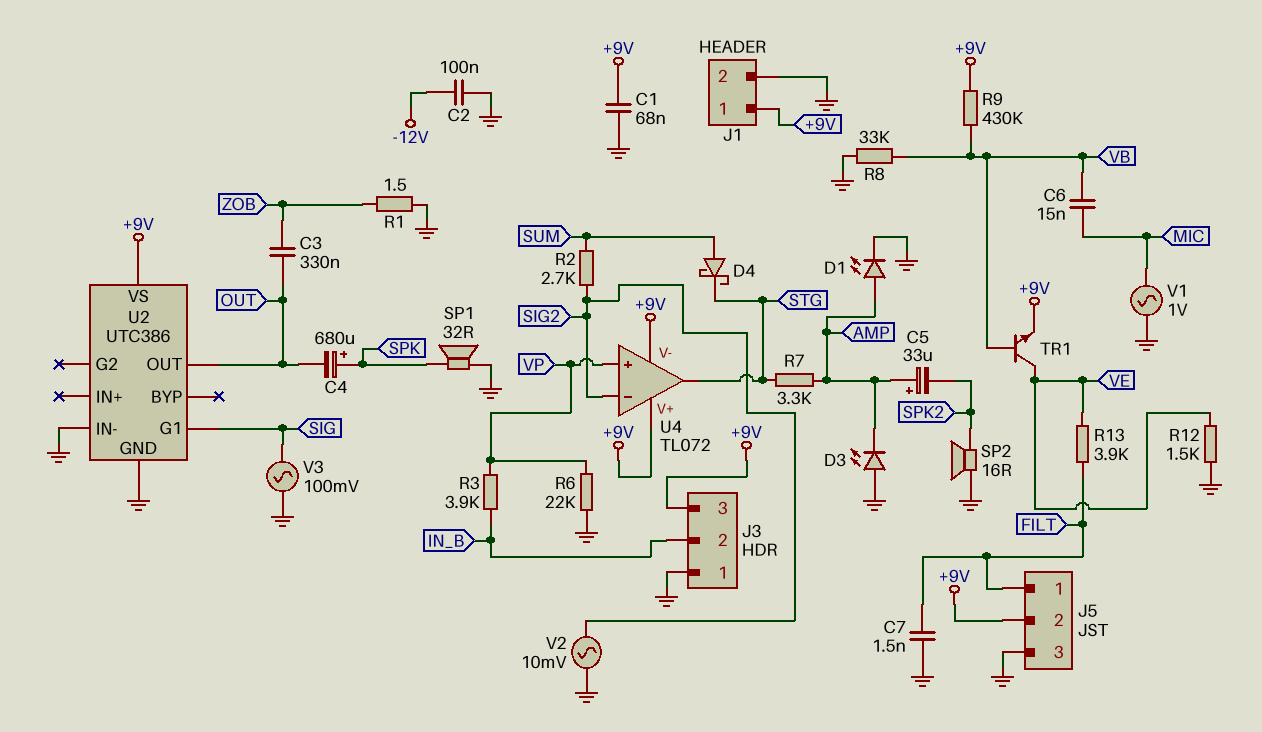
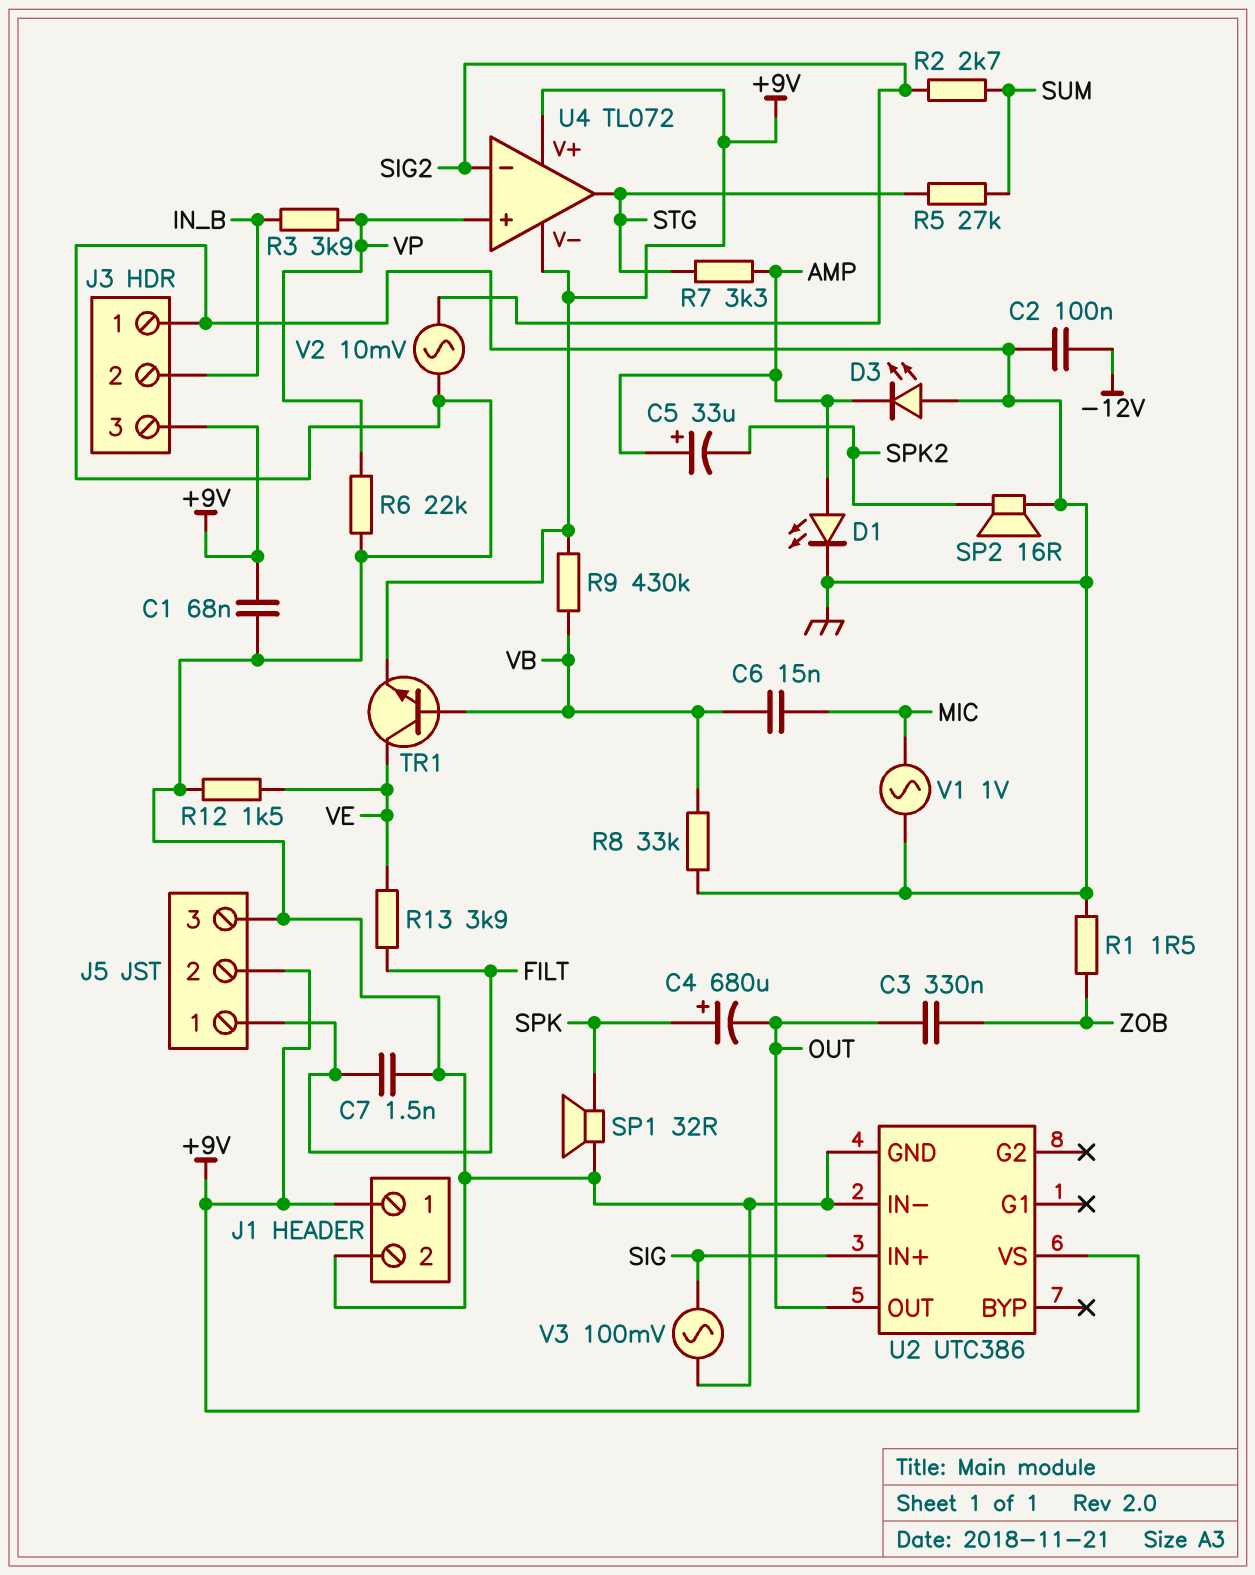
D4: schottky (A SUM, K STG) -> none
R5: none -> 27k (STG, SUM)
U2 pin G1: SIG -> none
U2 pin IN+: none -> SIG

